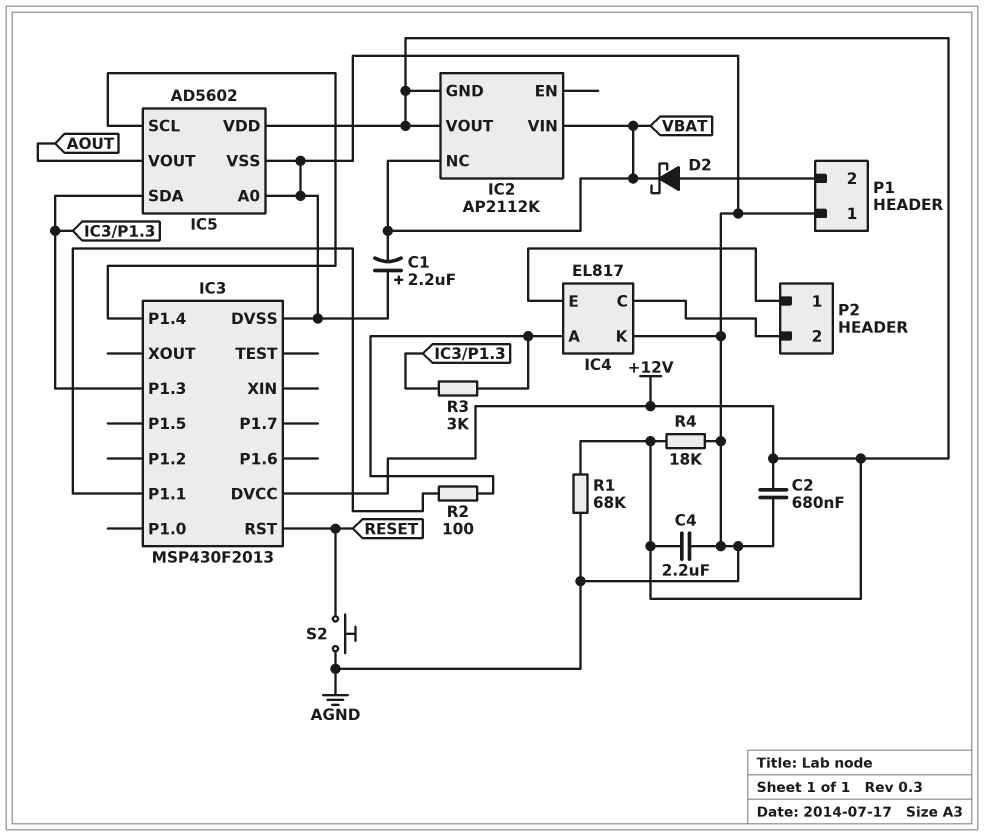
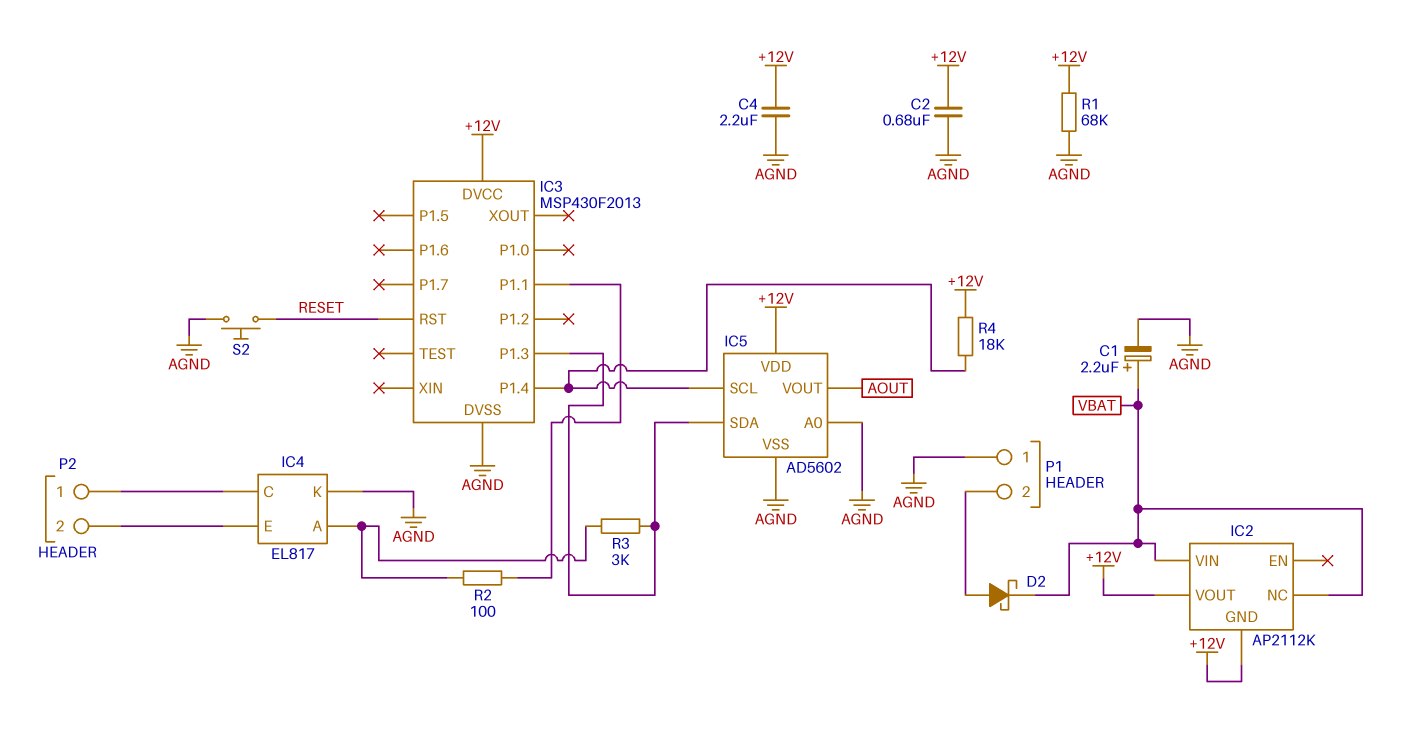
C1: 2.2uF (plus AGND, minus VBAT) -> 2.2uF (plus VBAT, minus AGND)
P2 pin 1: IC4/E -> IC4/C
P2 pin 2: IC4/C -> IC4/E
R4: 18k (+12V, AGND) -> 18k (+12V, IC3/P1.4)

